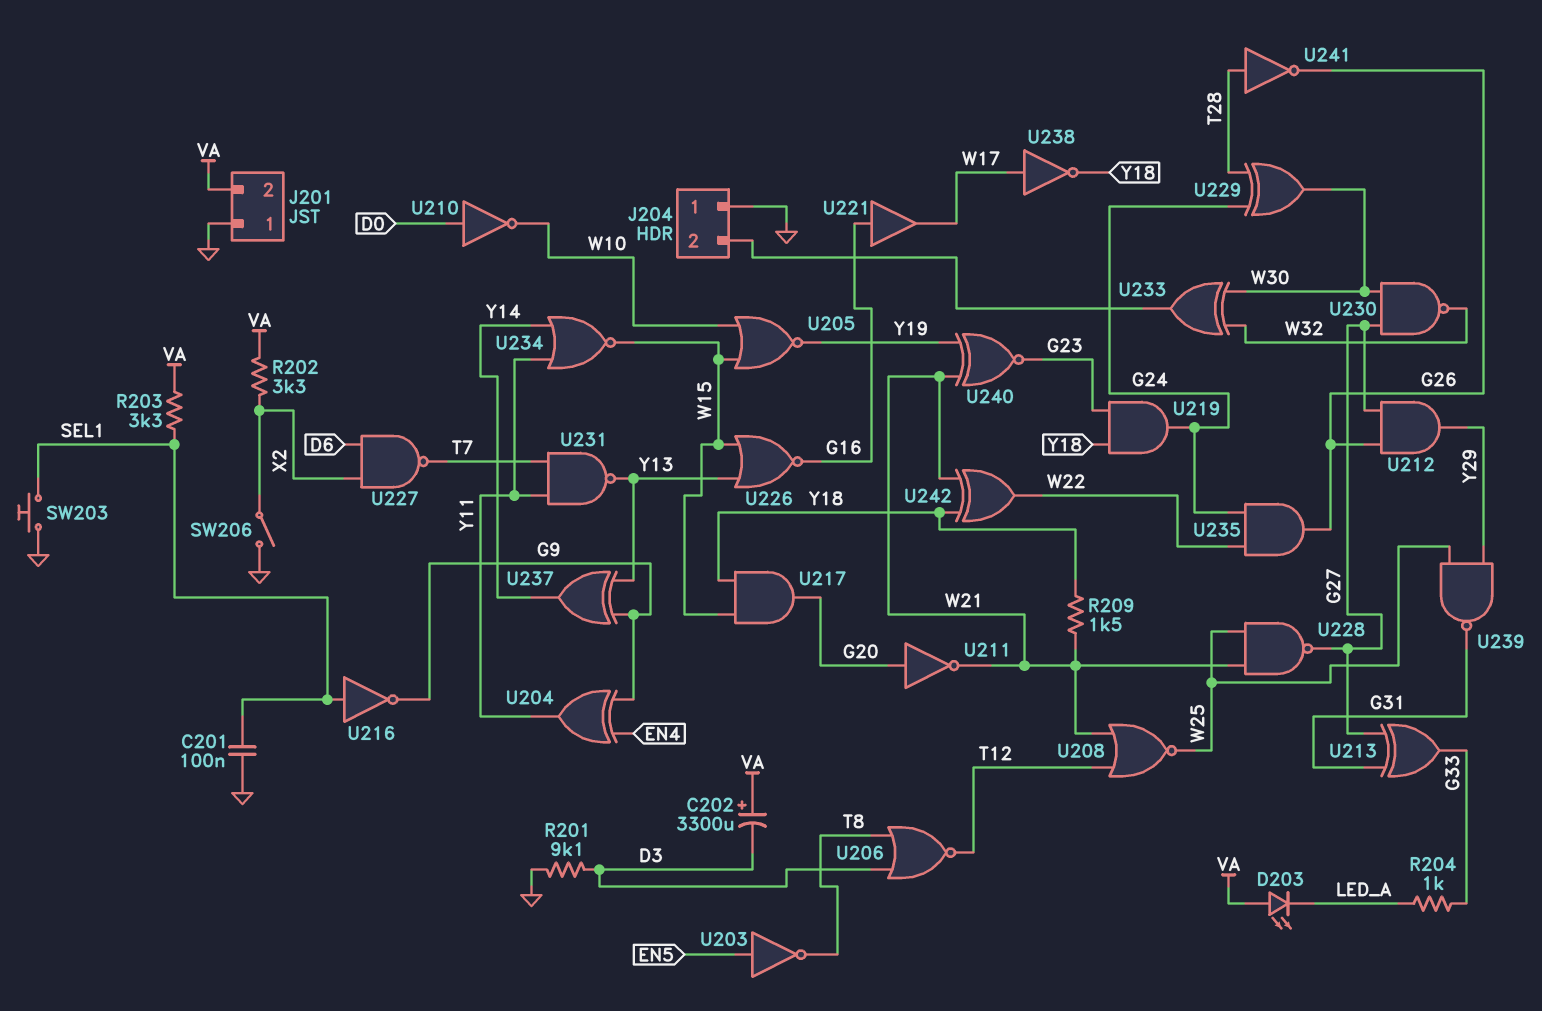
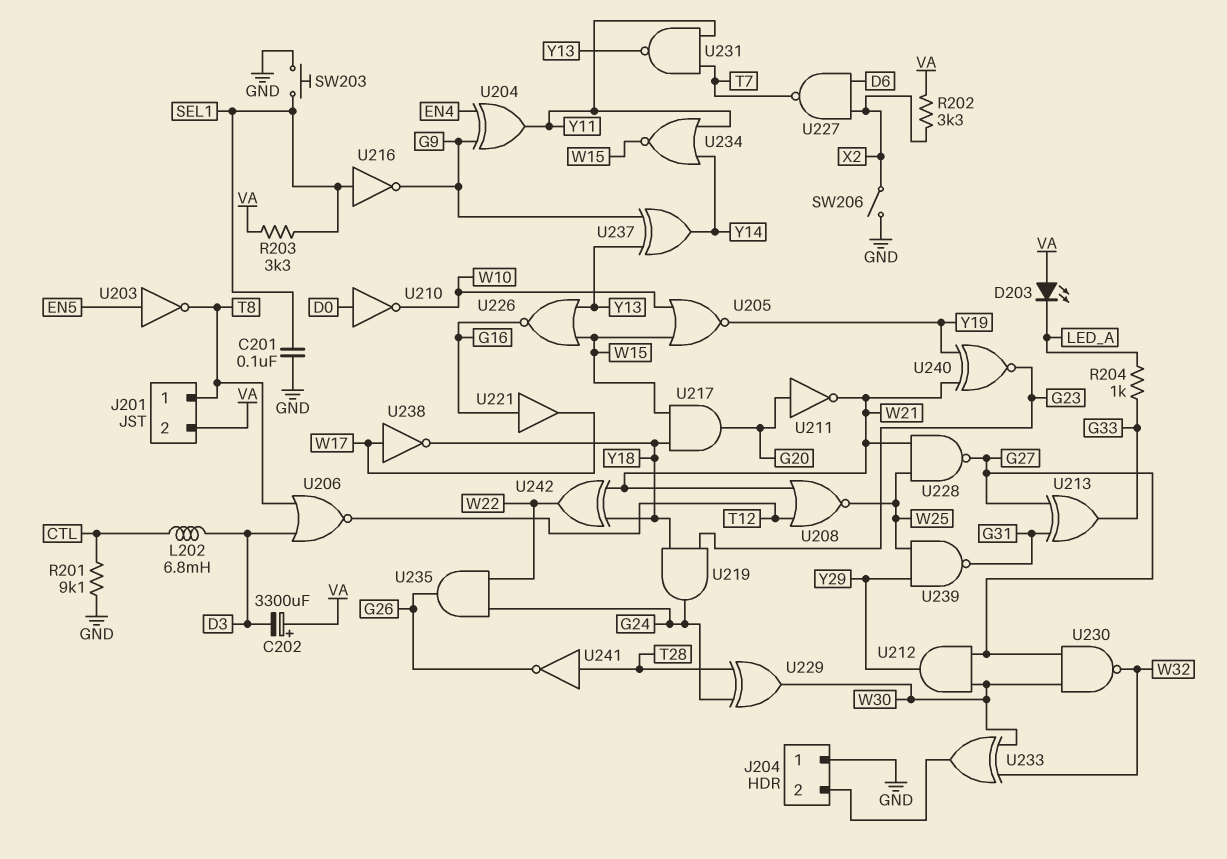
J201 pin 1: GND -> T8
L202: none -> 6.8mH (CTL, D3)
R201: 9.1k (D3, GND) -> 9.1k (CTL, GND)
R209: 1.5k (W21, Y18) -> none
U212: AND (in G26, in G27, out Y29) -> AND (in G27, in W30, out Y29)

